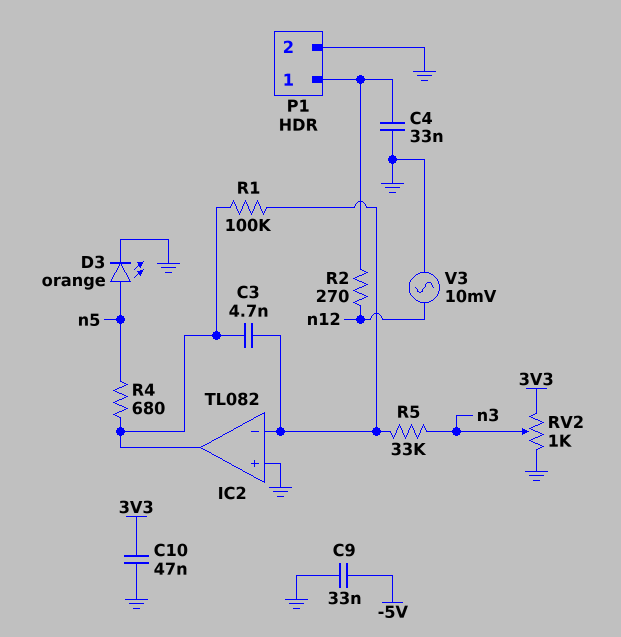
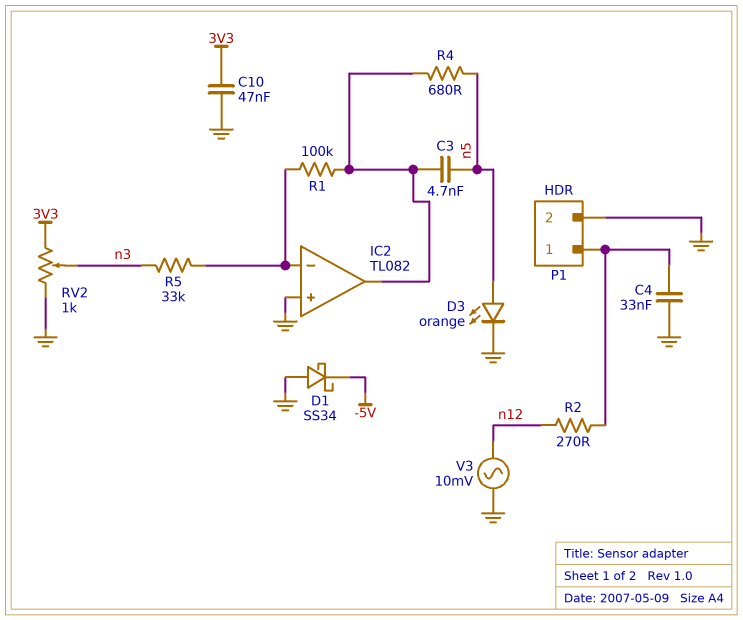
C3: 4.7nF (IC2/in-, IC2/out) -> 4.7nF (IC2/out, n5)
C9: 33nF (-5V, GND) -> none
D1: none -> schottky SS34 (A GND, K -5V)

